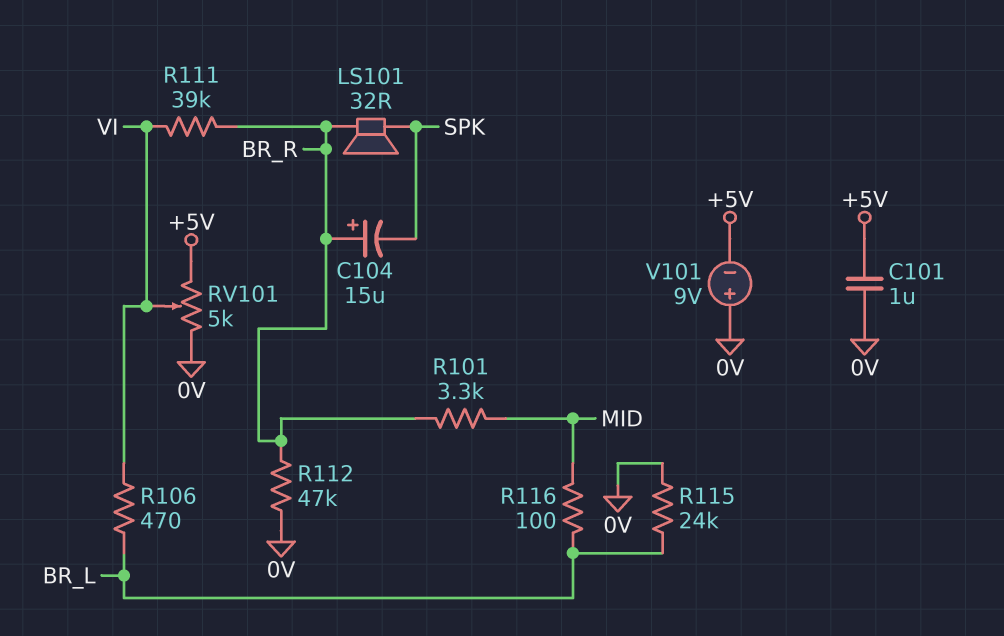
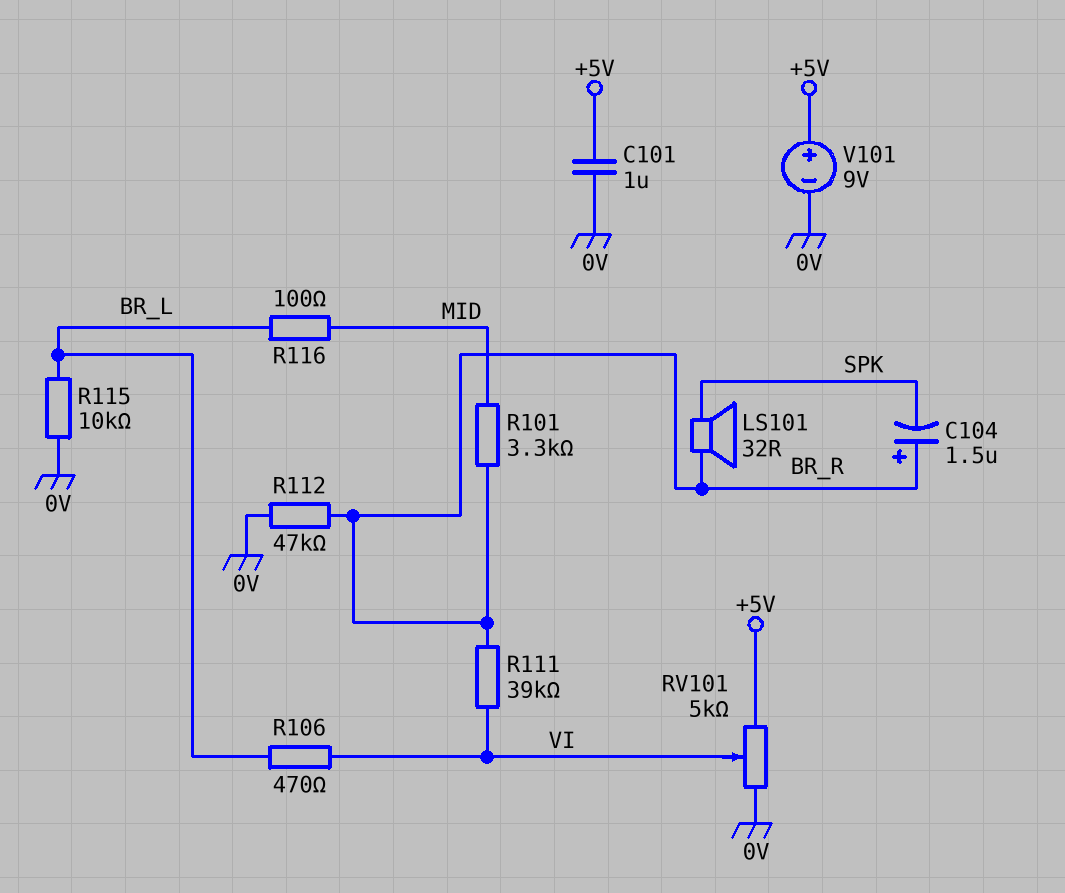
C104: 15uF (plus BR_R, minus SPK) -> 1.5uF (plus BR_R, minus SPK)
R115: 24k (0V, BR_L) -> 10k (0V, BR_L)
V101: 9V (plus 0V, minus +5V) -> 9V (plus +5V, minus 0V)

